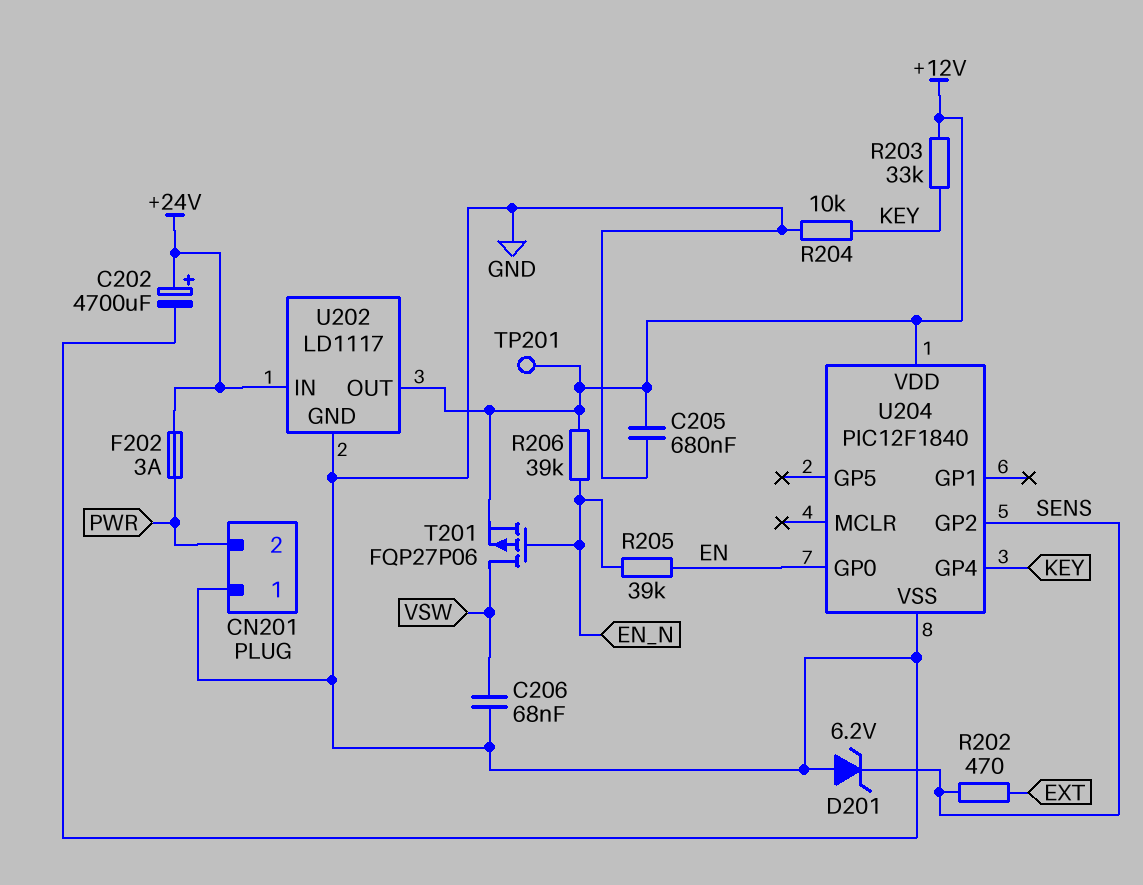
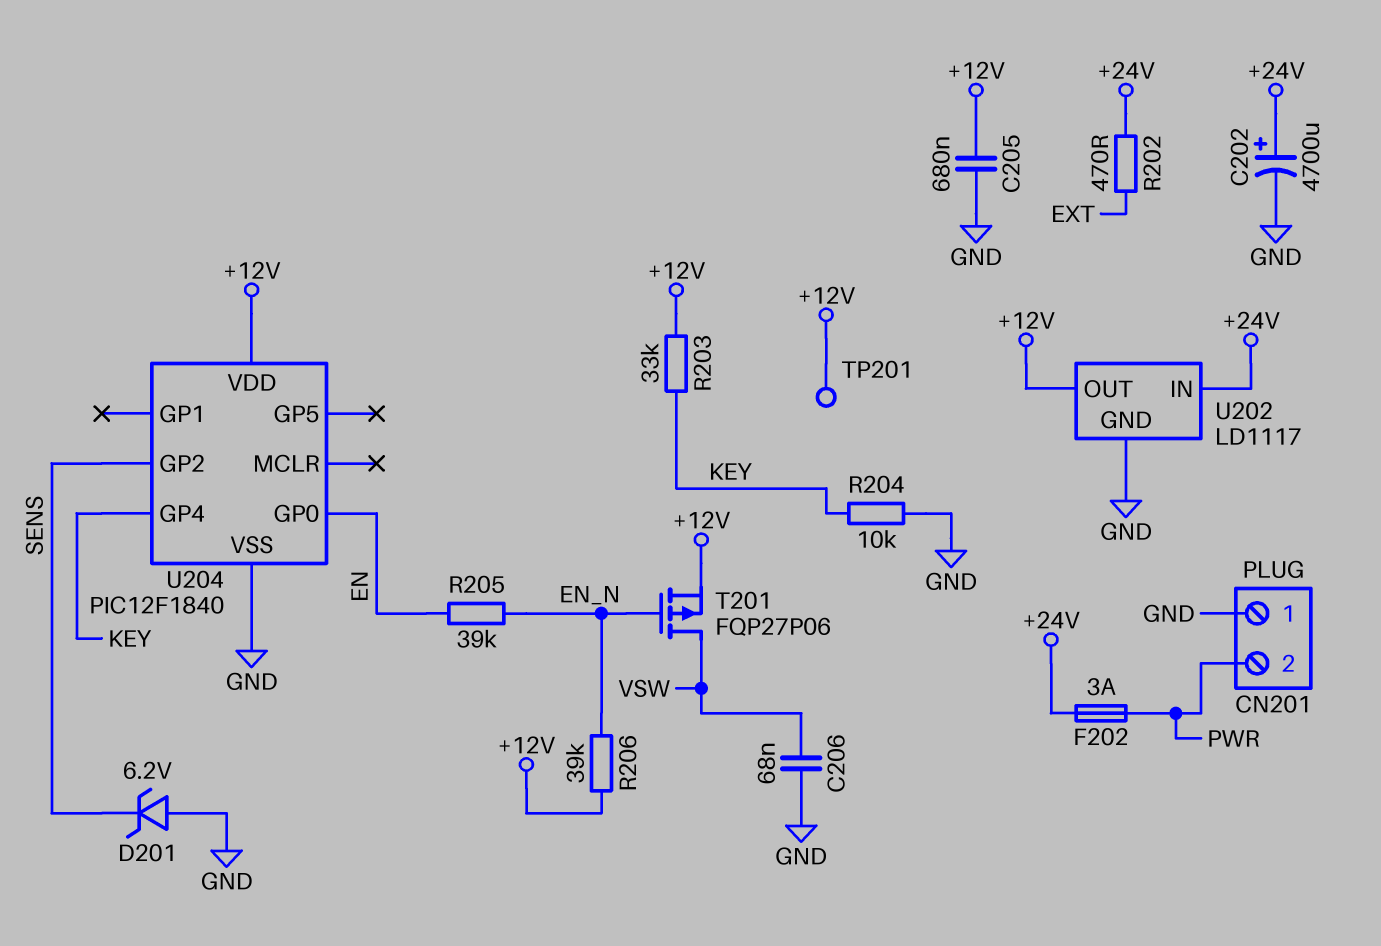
R202: 470 (EXT, SENS) -> 470 (+24V, EXT)

